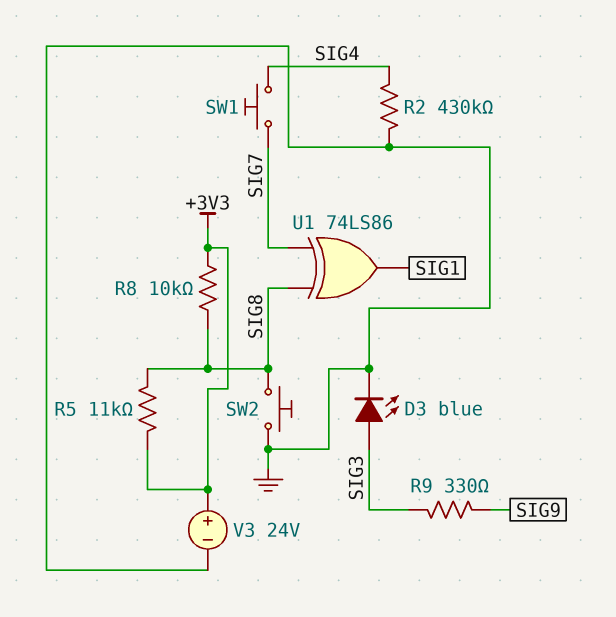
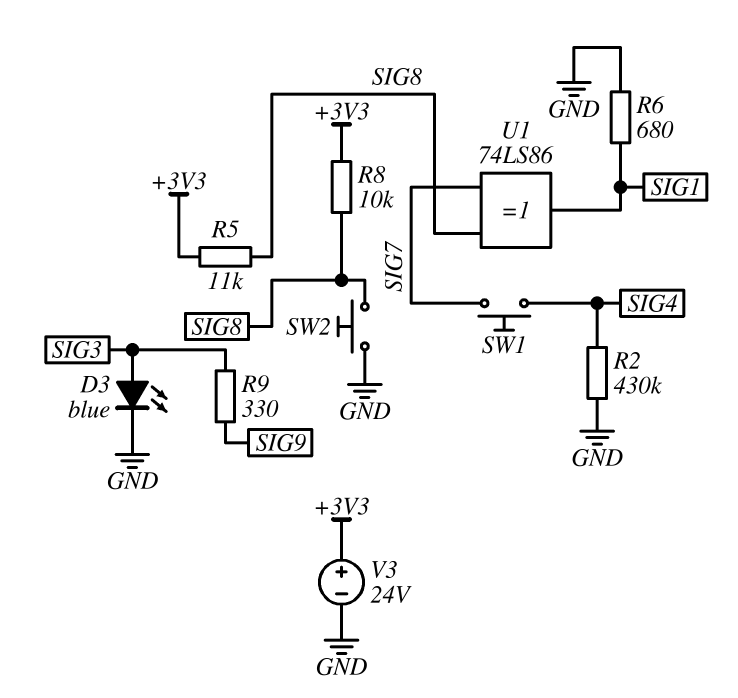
R6: none -> 680 (GND, SIG1)

